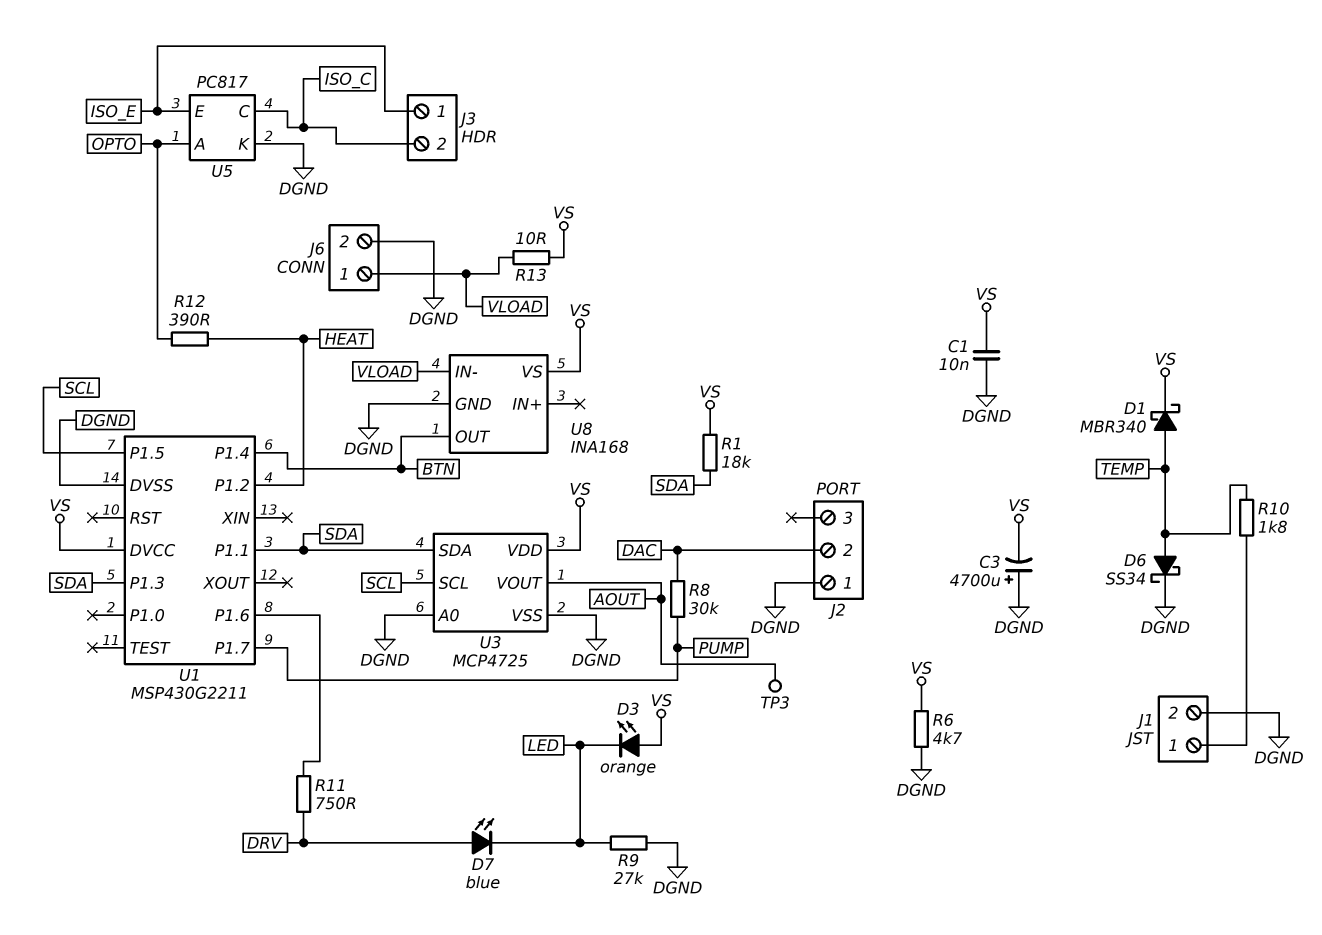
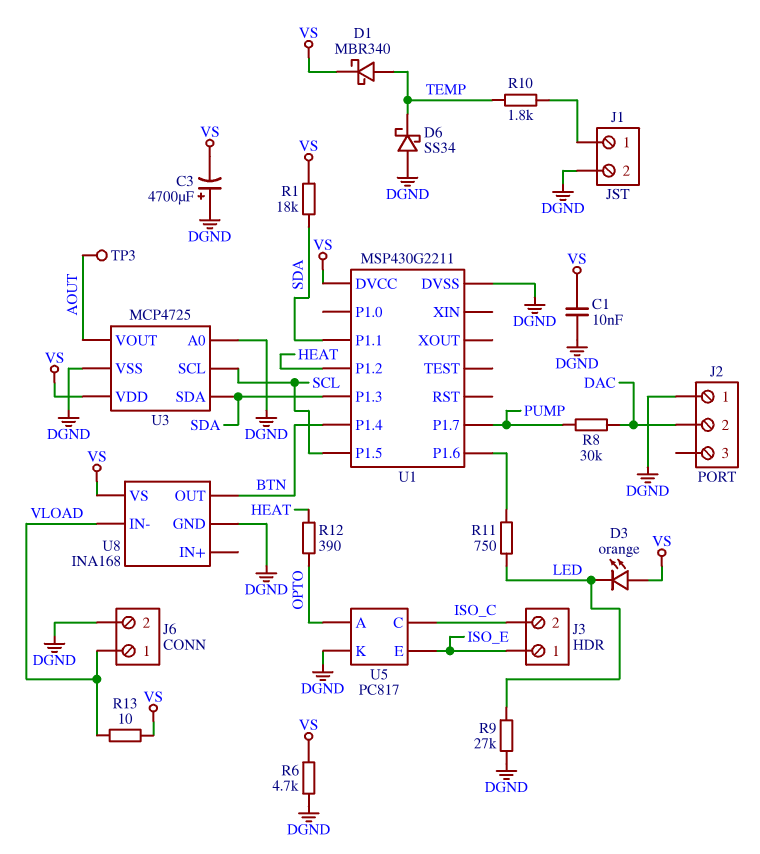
D6: schottky SS34 (A TEMP, K DGND) -> schottky SS34 (A DGND, K TEMP)
D7: LED blue (A DRV, K LED) -> none
R11: 750 (DRV, U1/P1.6) -> 750 (LED, U1/P1.6)

